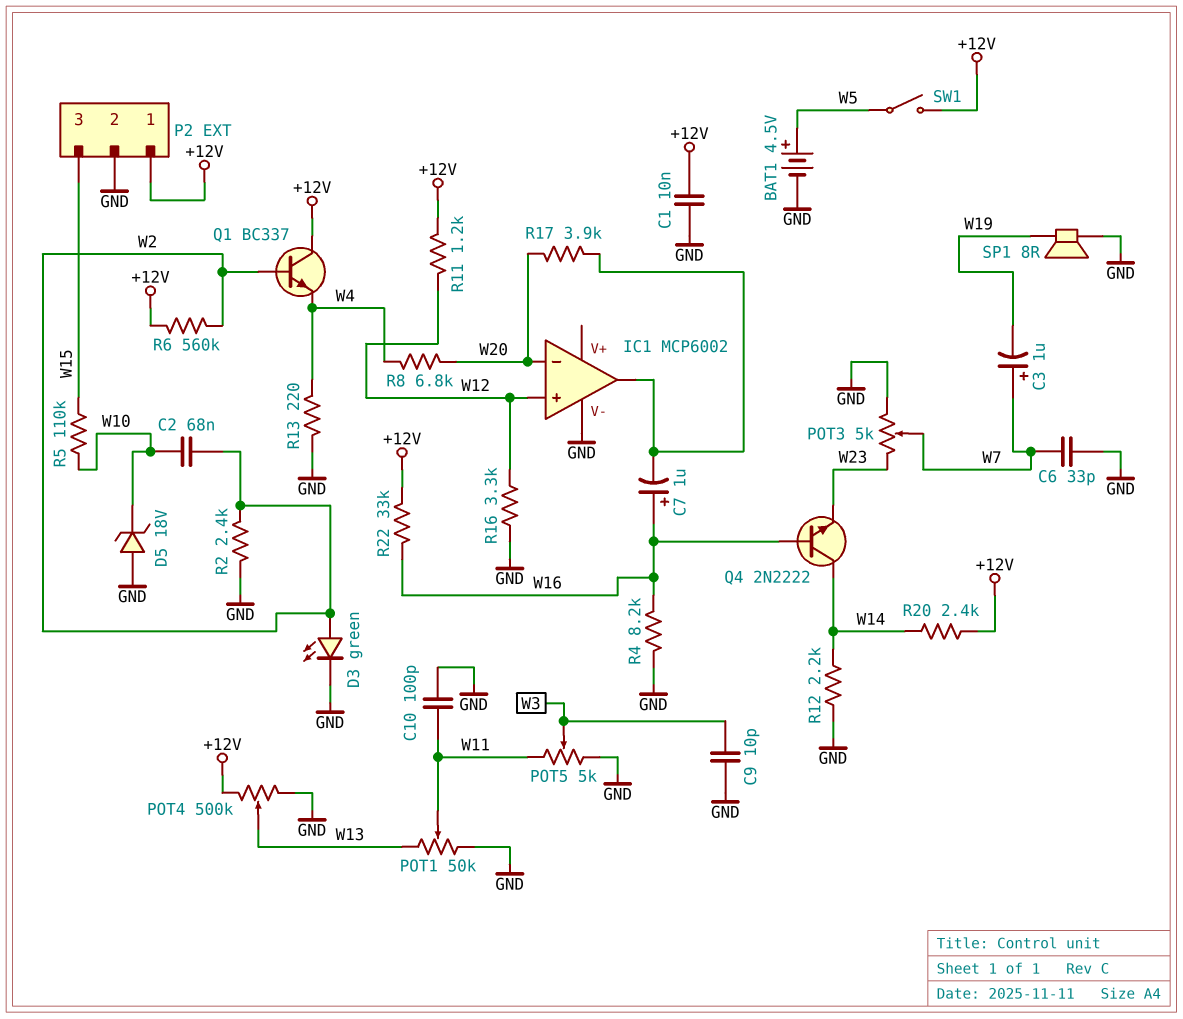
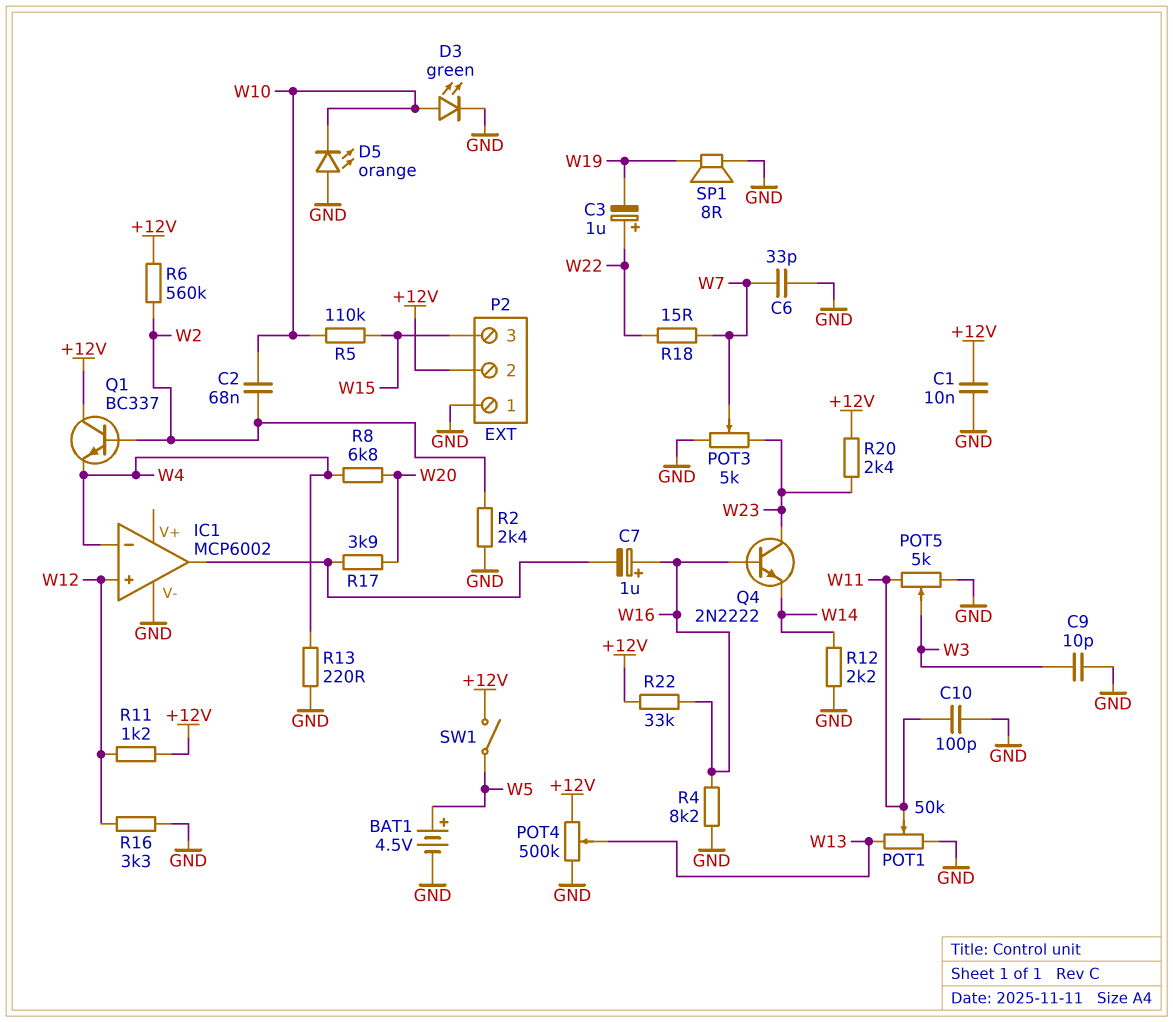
C3: 1uF (plus W7, minus W19) -> 1uF (plus W22, minus W19)
D3: LED green (A W2, K GND) -> LED green (A W10, K GND)
D5: zener 18V (A GND, K W10) -> LED orange (A GND, K W10)
IC1 pin in-: W20 -> W4
P2 pin 1: +12V -> GND
P2 pin 2: GND -> +12V
Q4: NPN 2N2222 (B W16, C W14, E W23) -> NPN 2N2222 (B W16, C W23, E W14)
R18: none -> 15 (W7, W22)
R20: 2.4k (+12V, W14) -> 2.4k (+12V, W23)

